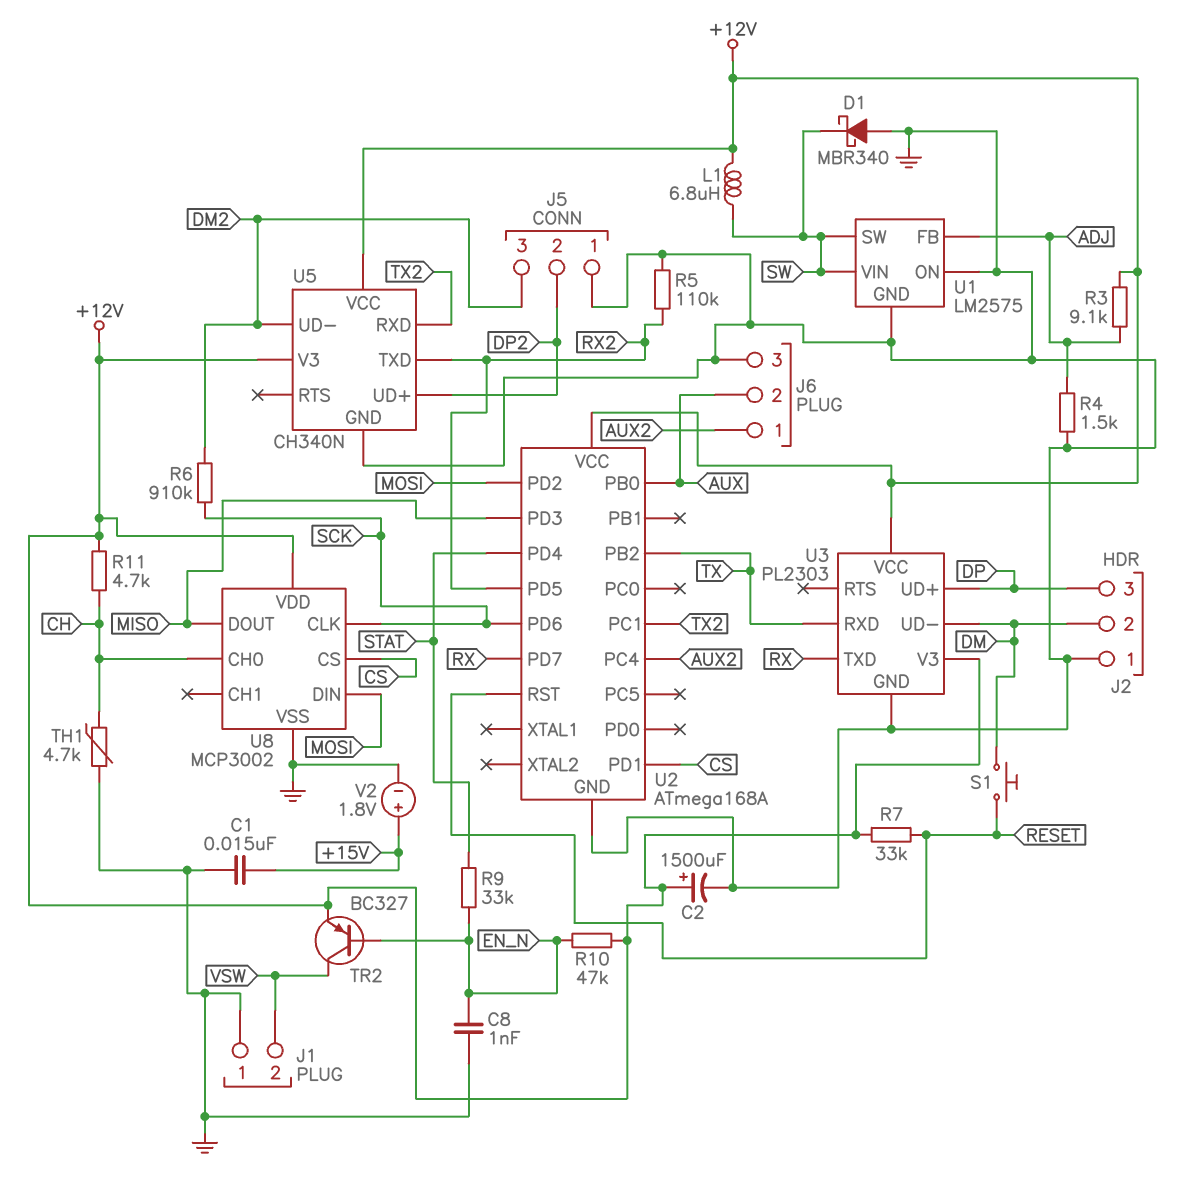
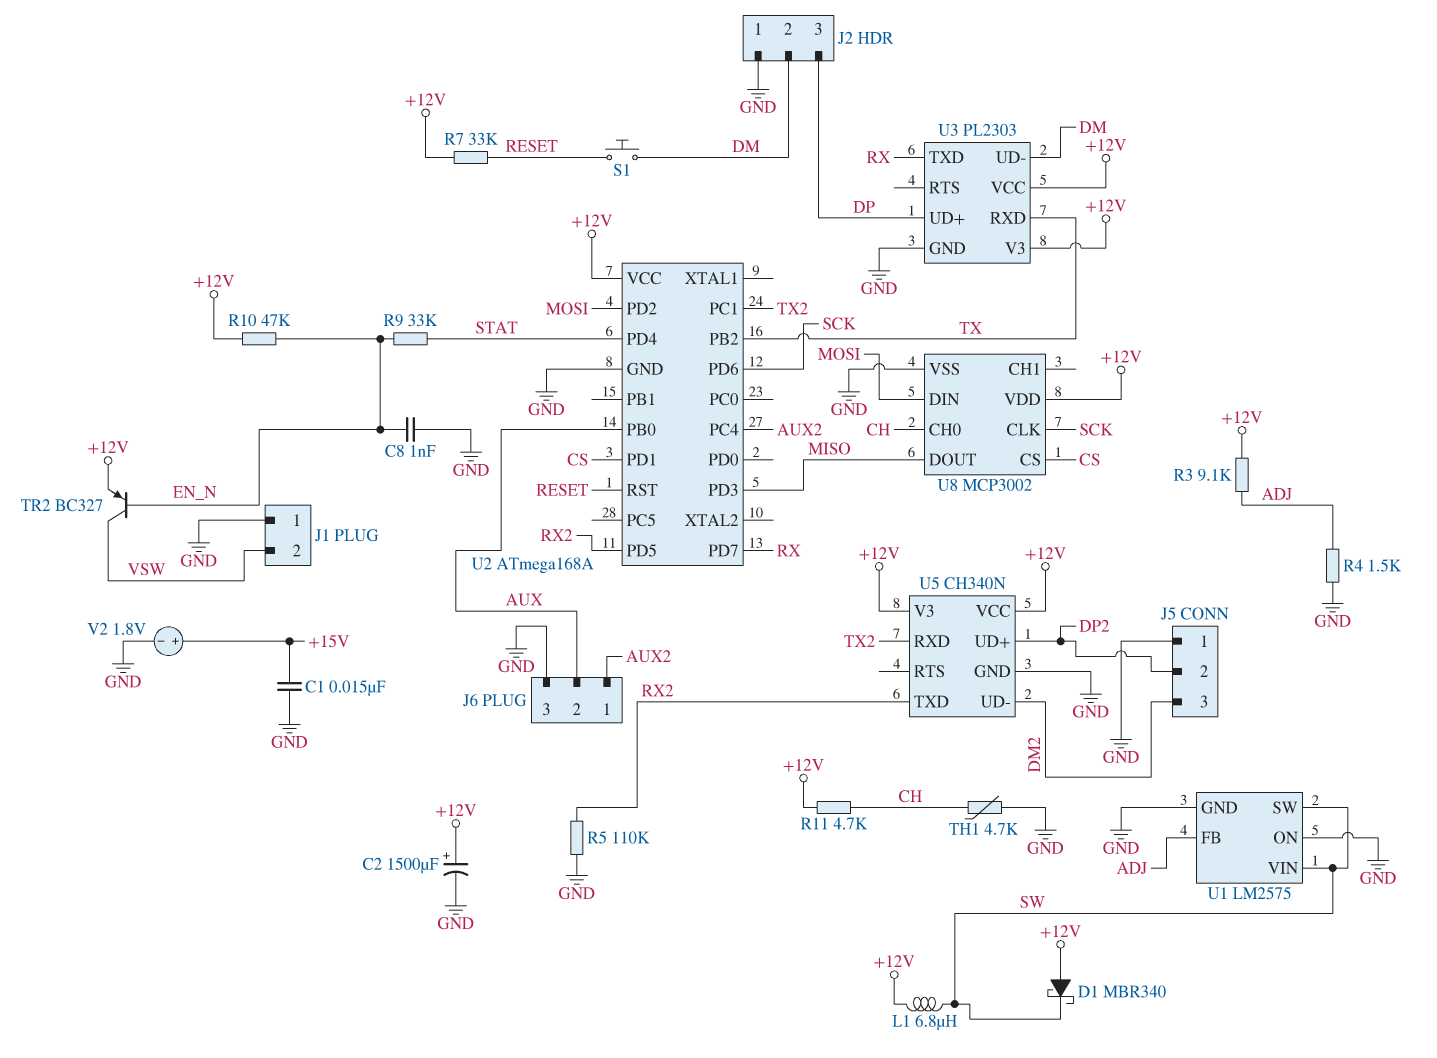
D1: schottky MBR340 (A GND, K SW) -> schottky MBR340 (A +12V, K SW)
R6: 910k (DM2, SCK) -> none

